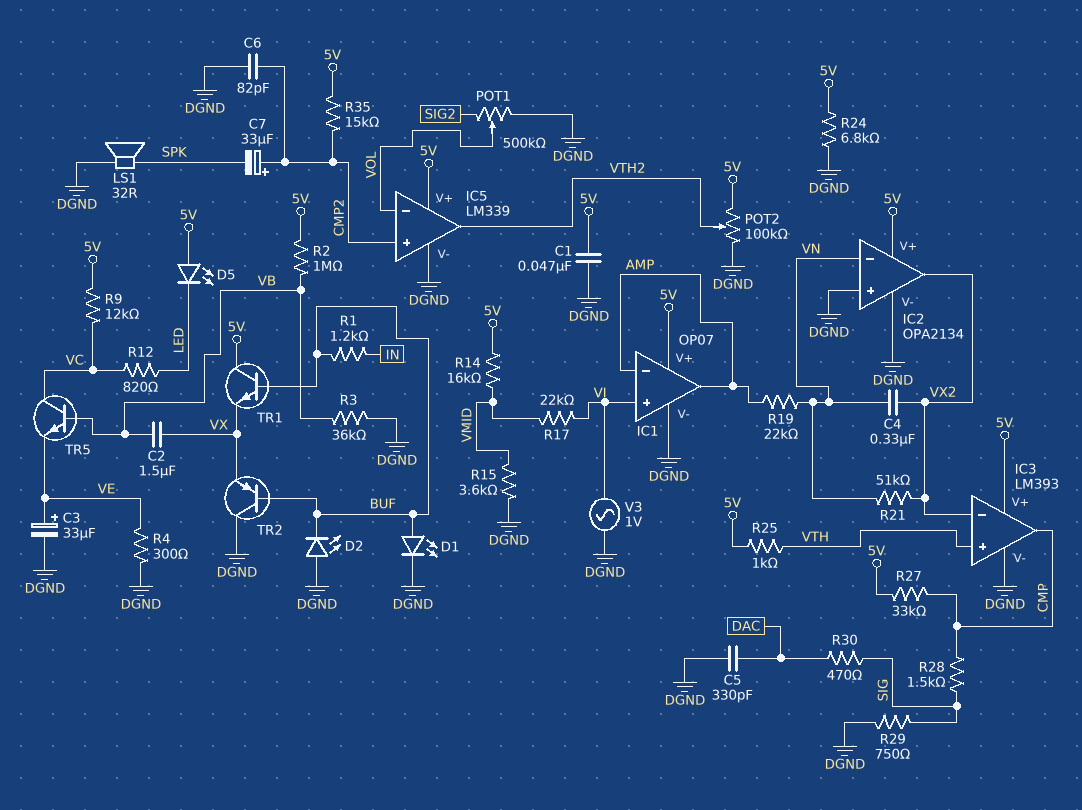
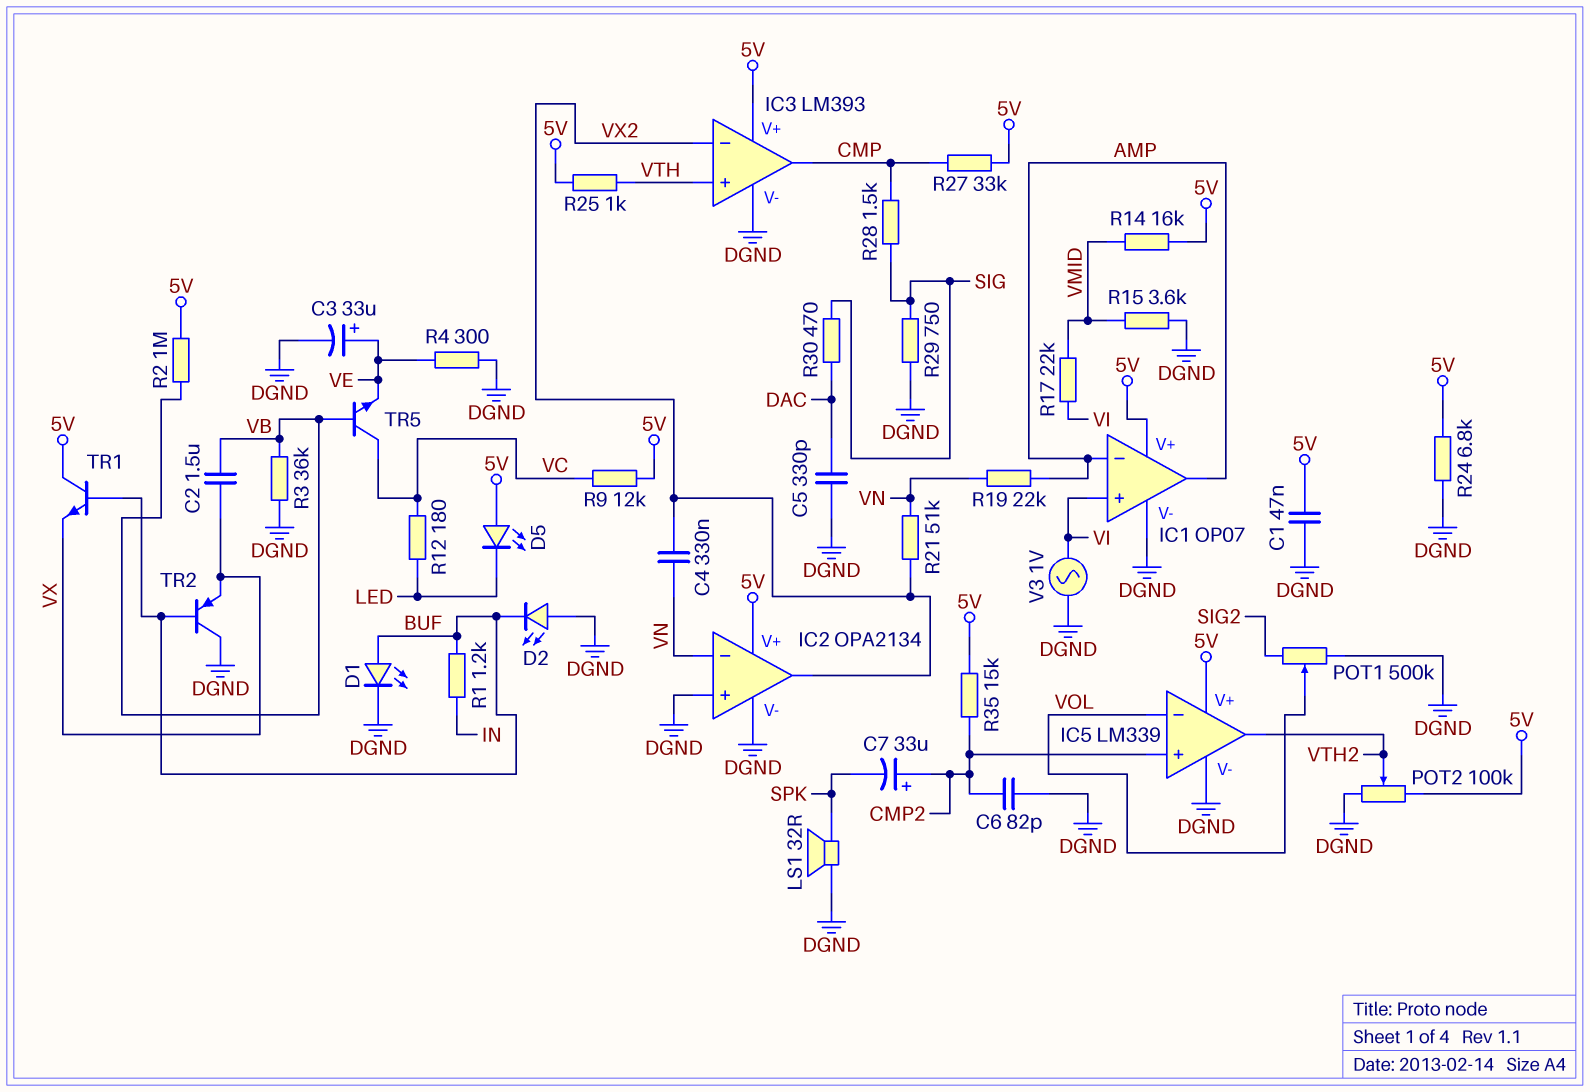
R12: 820 (LED, VC) -> 180 (LED, VC)

